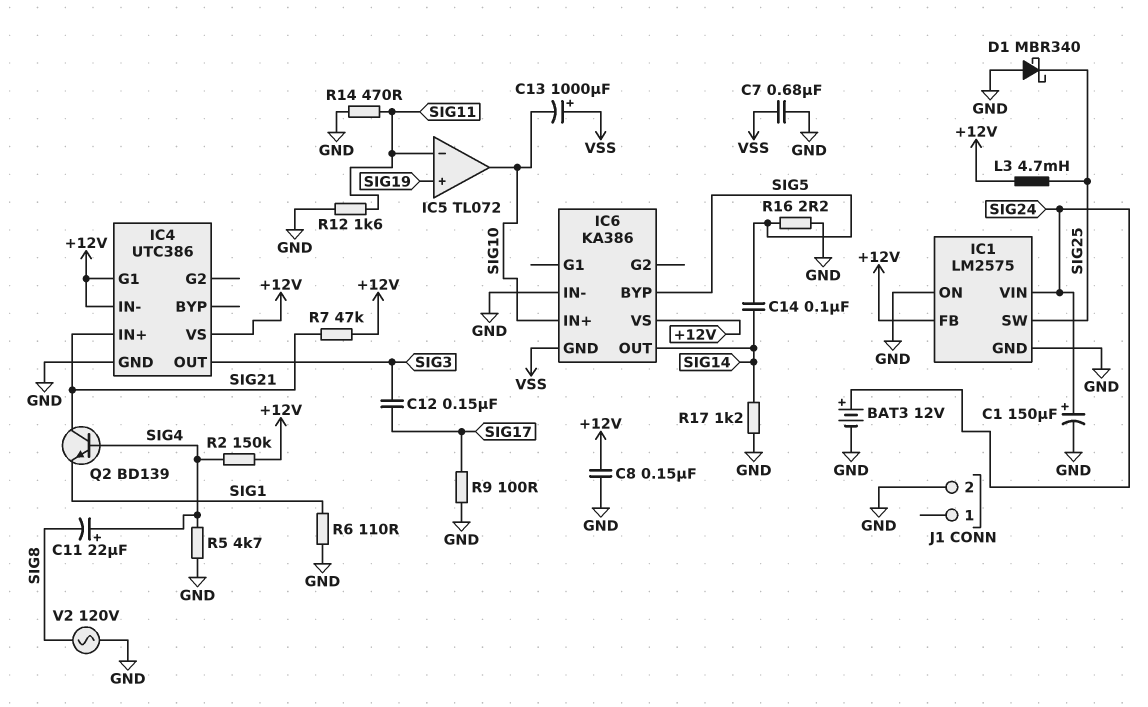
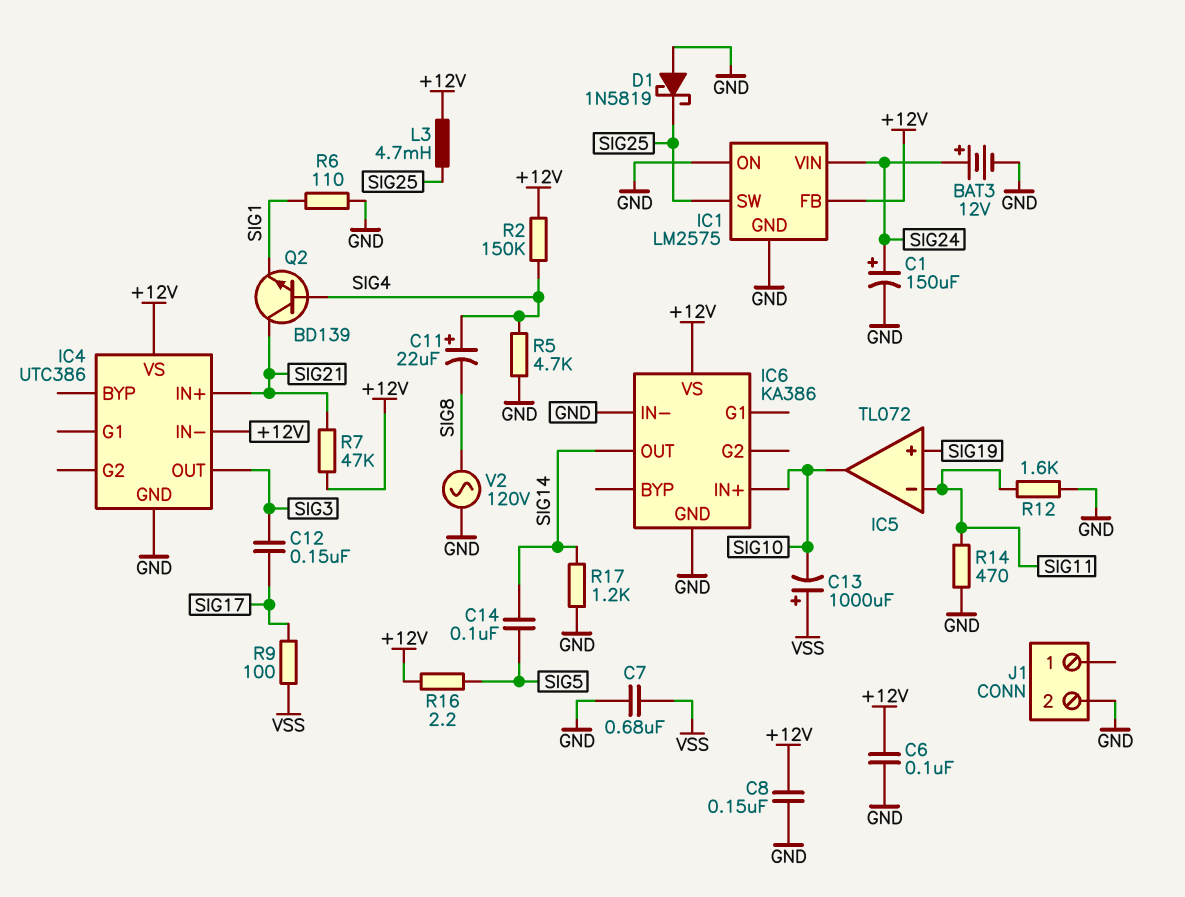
C6: none -> 100nF (+12V, GND)
D1: schottky MBR340 (A GND, K SIG25) -> schottky 1N5819 (A GND, K SIG25)
IC4 pin G1: +12V -> none
IC6 pin BYP: SIG5 -> none
IC6 pin GND: VSS -> GND
R9: 100 (GND, SIG17) -> 100 (SIG17, VSS)
R16: 2.2 (GND, SIG5) -> 2.2 (+12V, SIG5)

